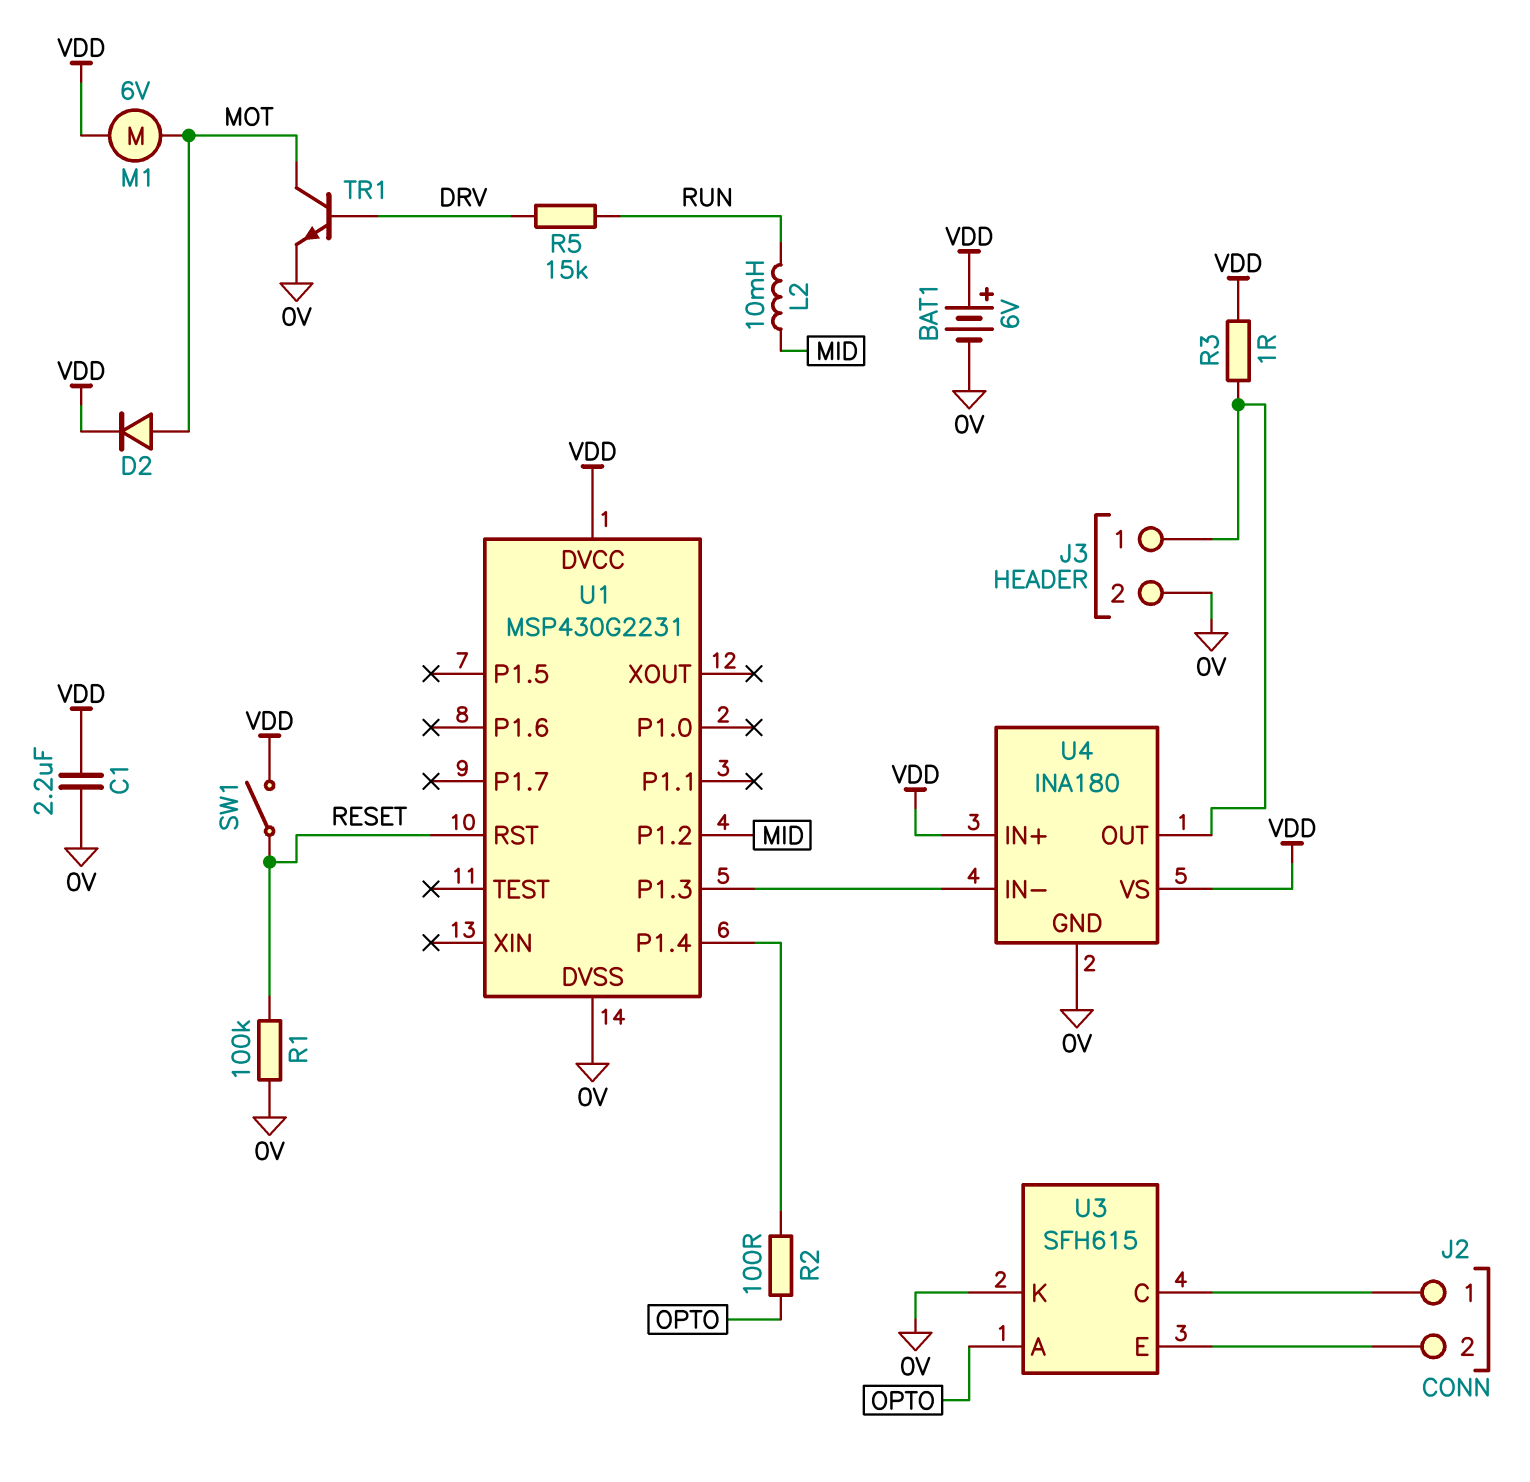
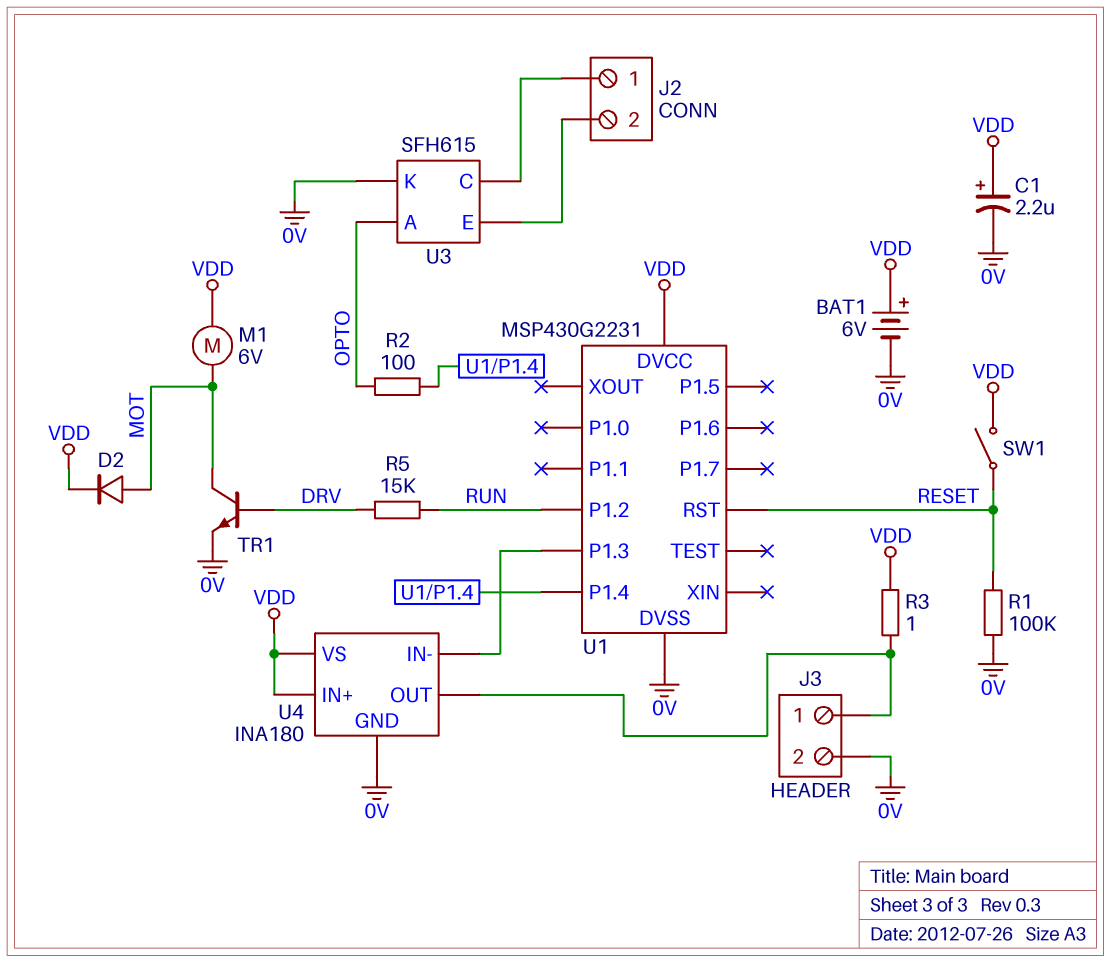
C1: 2.2uF (0V, VDD) -> 2.2uF (plus VDD, minus 0V)
L2: 10mH (MID, RUN) -> none
U1 pin P1.2: MID -> RUN

